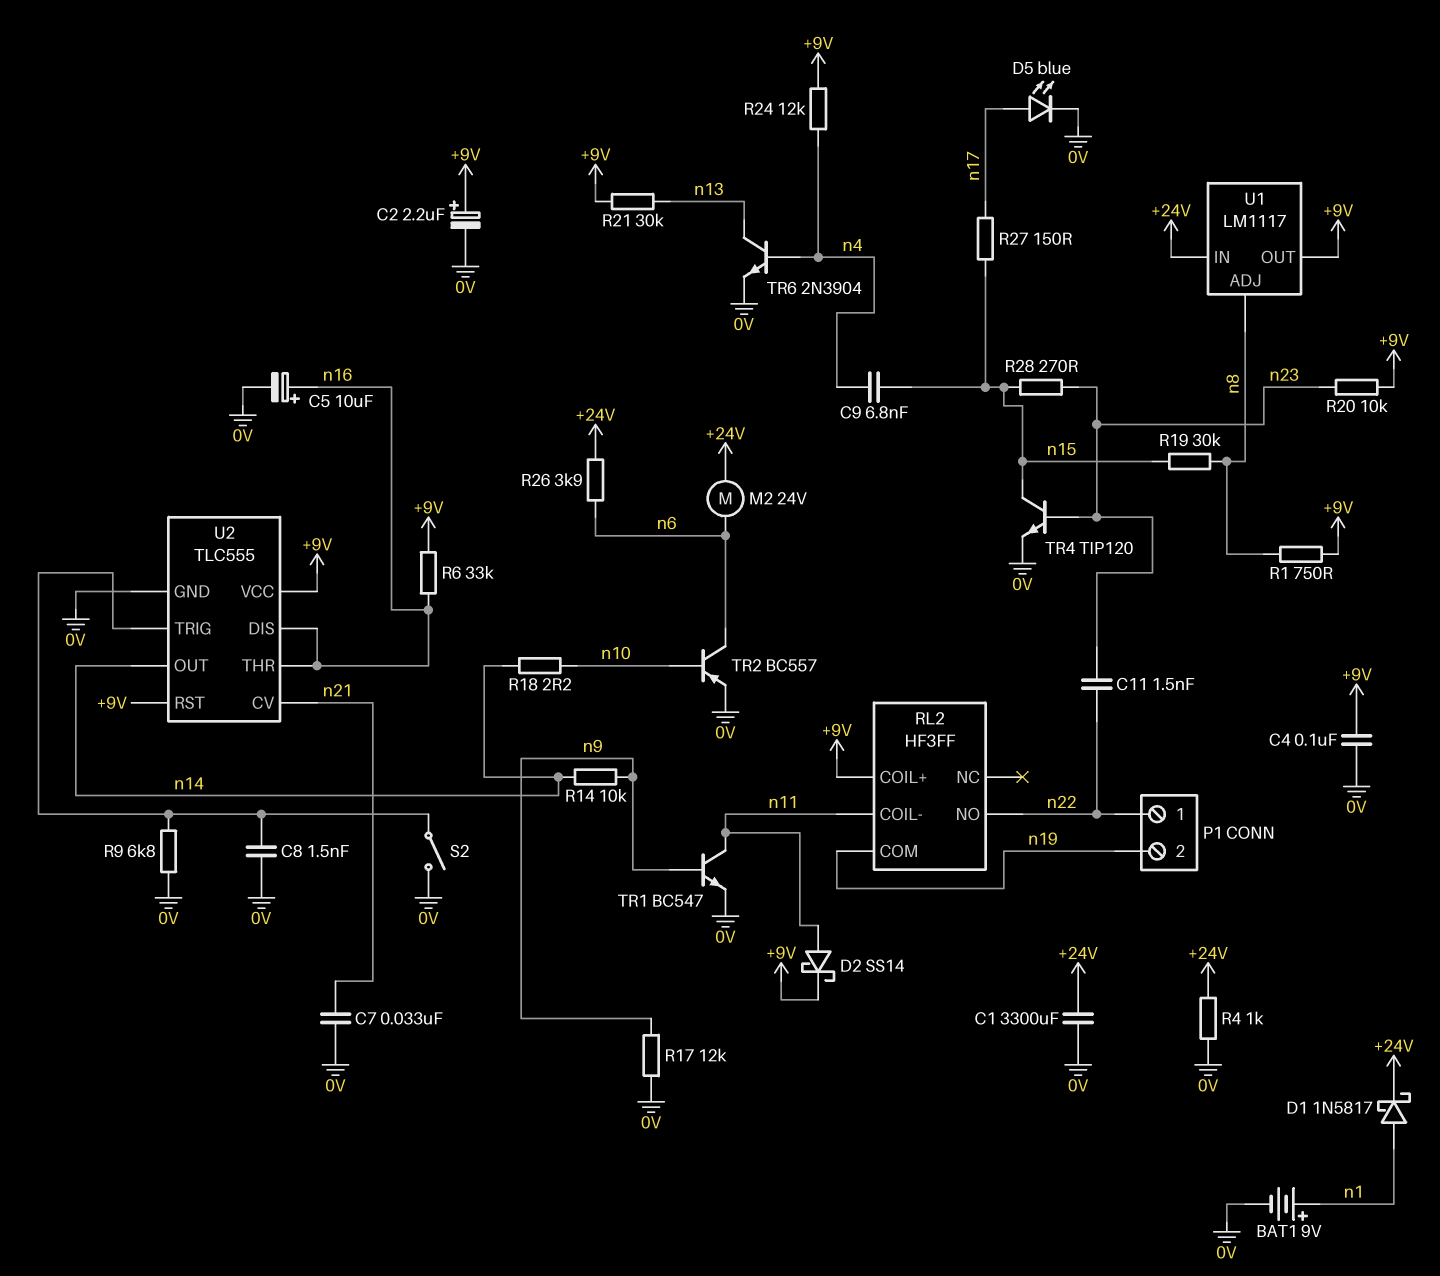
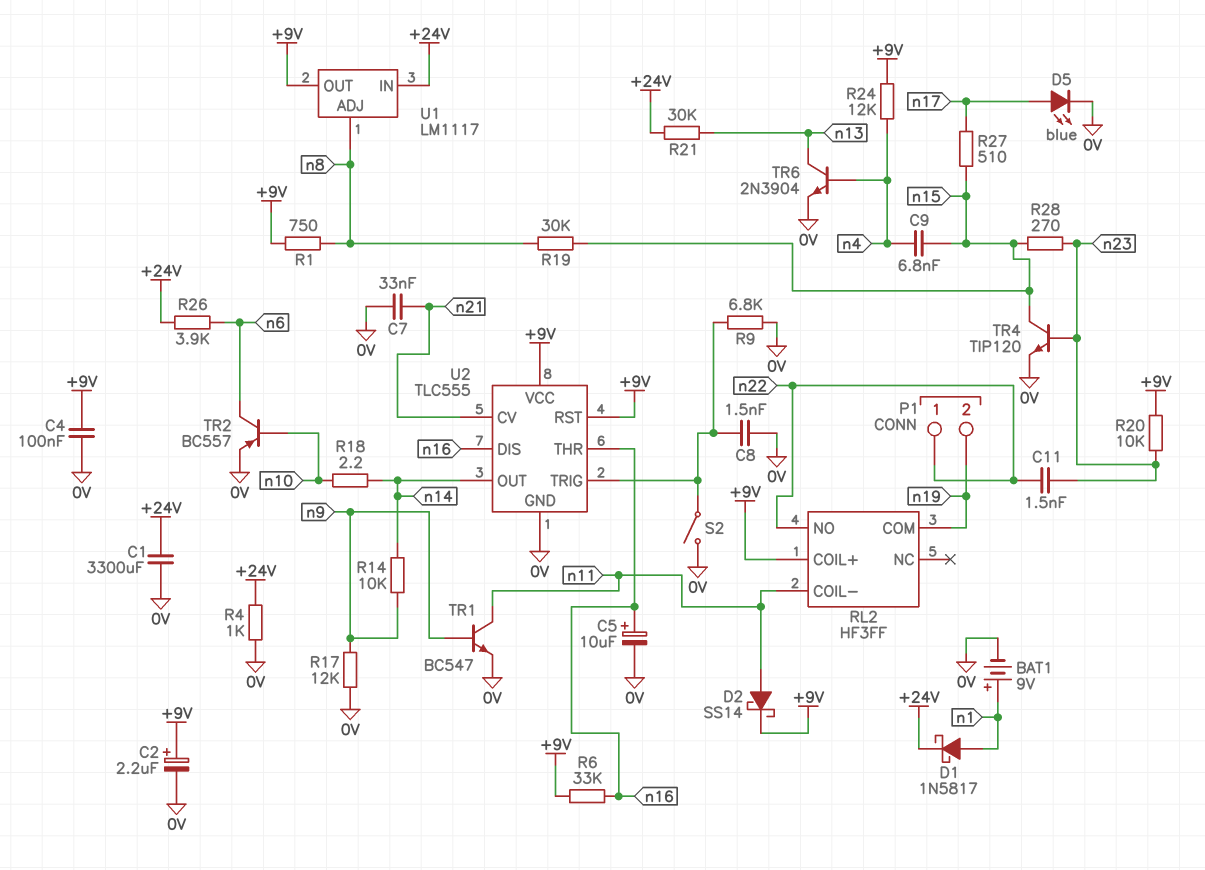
M2: motor 24V (+24V, n6) -> none
R21: 30k (+9V, n13) -> 30k (+24V, n13)
R27: 150 (n15, n17) -> 510 (n15, n17)

